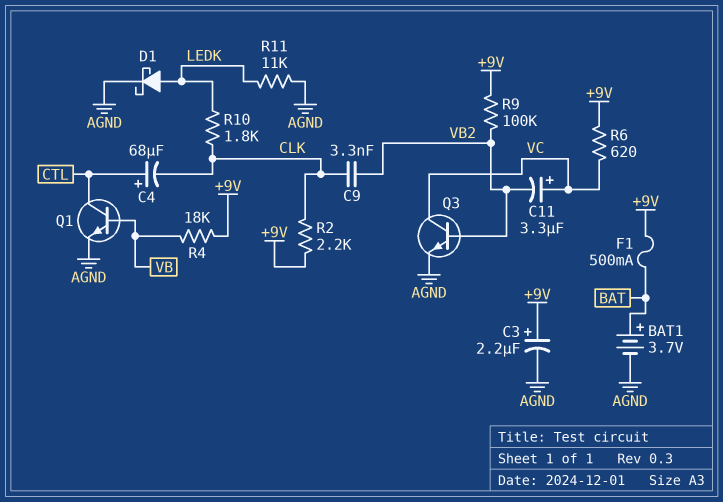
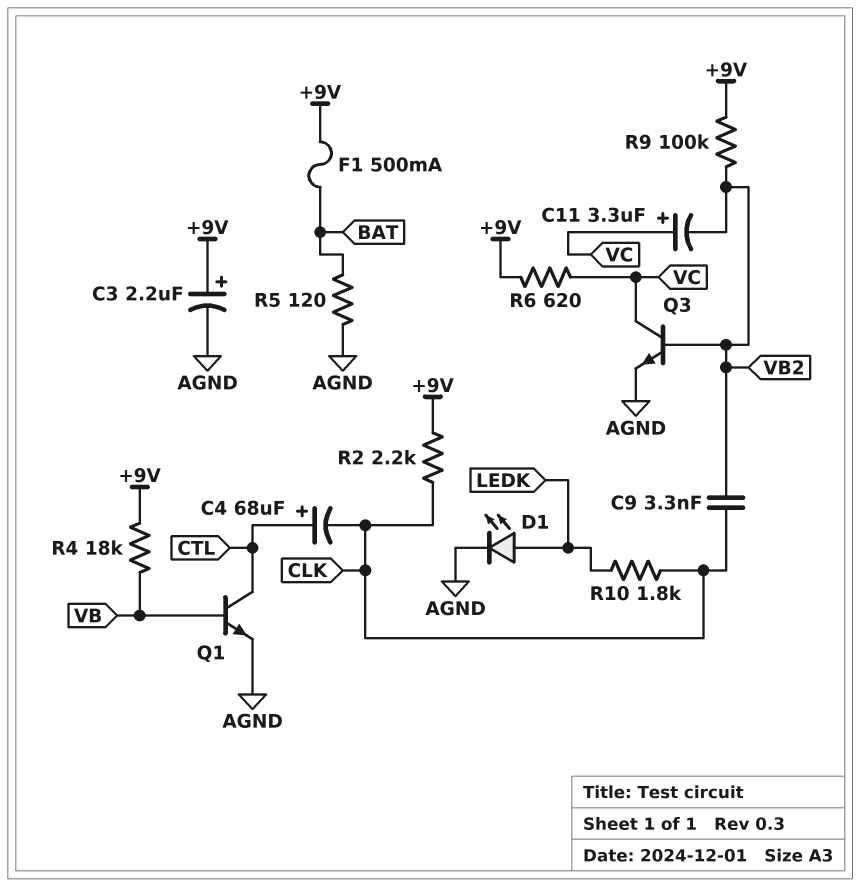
BAT1: 3.7V (plus BAT, minus AGND) -> none
D1: schottky (A LEDK, K AGND) -> LED (A LEDK, K AGND)
R5: none -> 120 (AGND, BAT)
R11: 11k (AGND, LEDK) -> none

